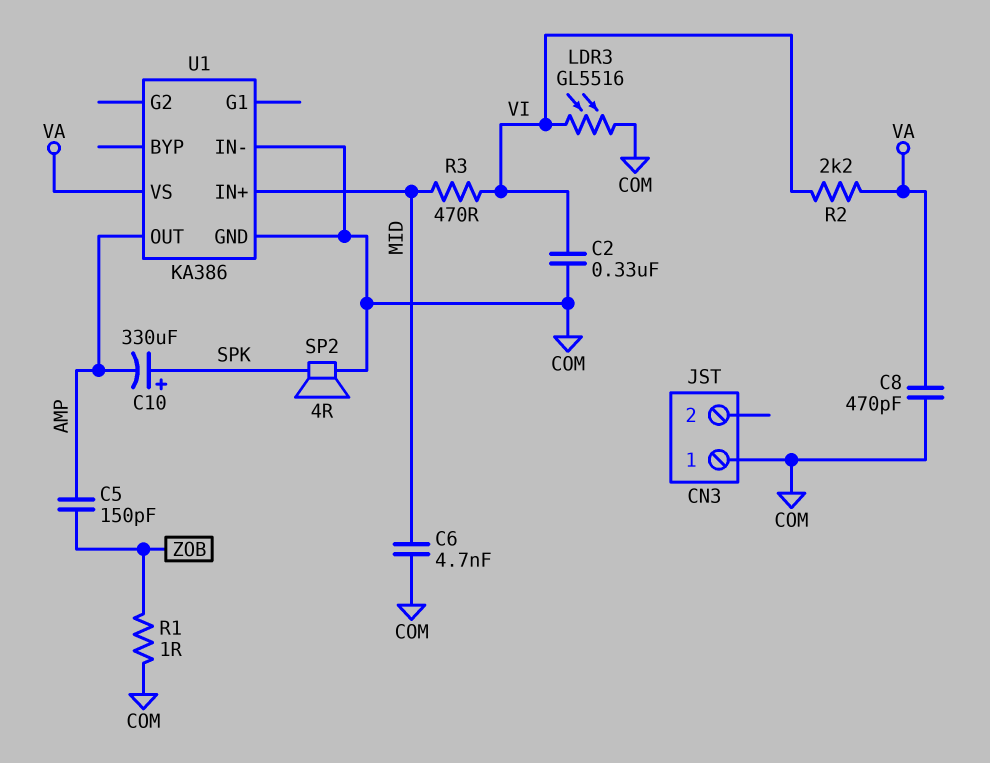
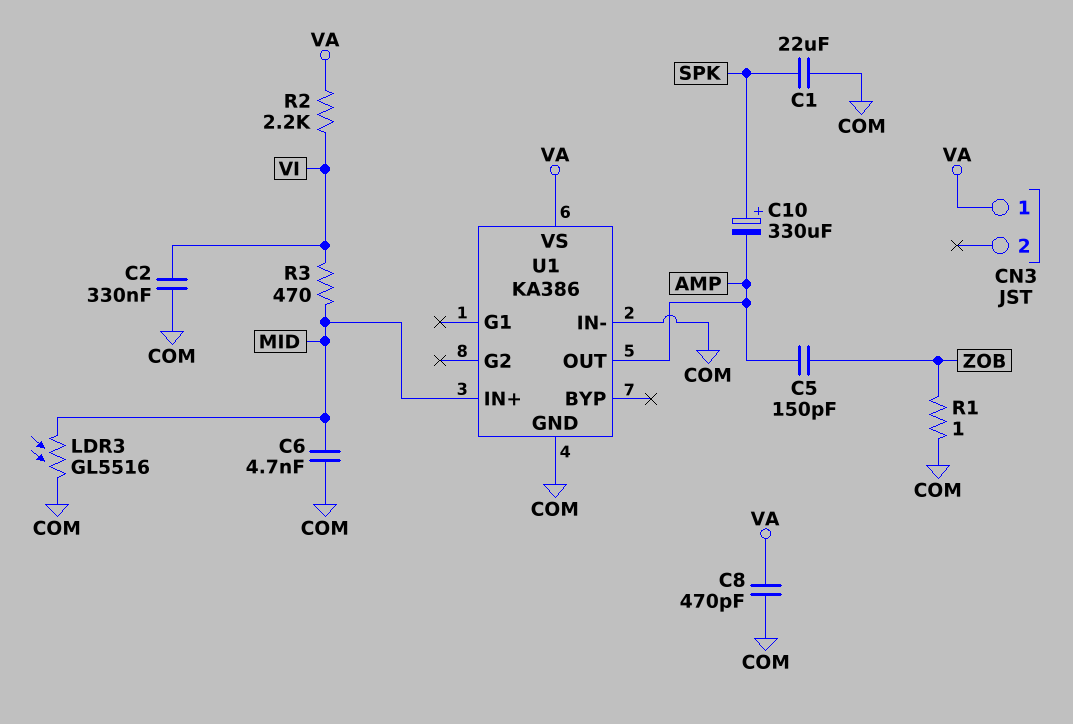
C1: none -> 22uF (COM, SPK)
CN3 pin 1: COM -> VA
LDR3: GL5516 (COM, VI) -> GL5516 (COM, MID)
SP2: speaker 4R (COM, SPK) -> none

